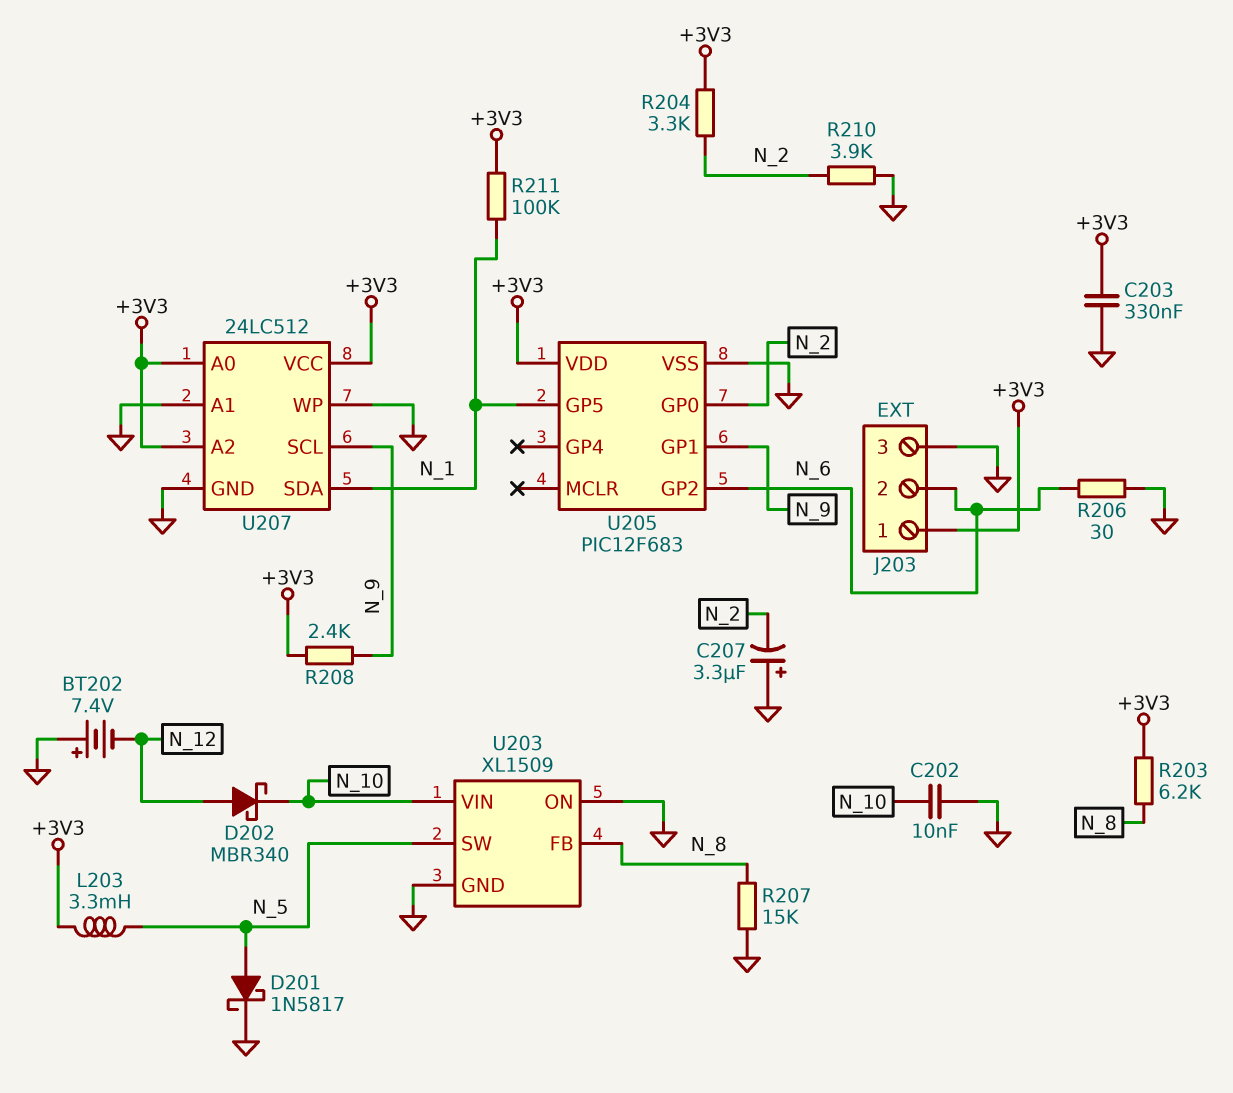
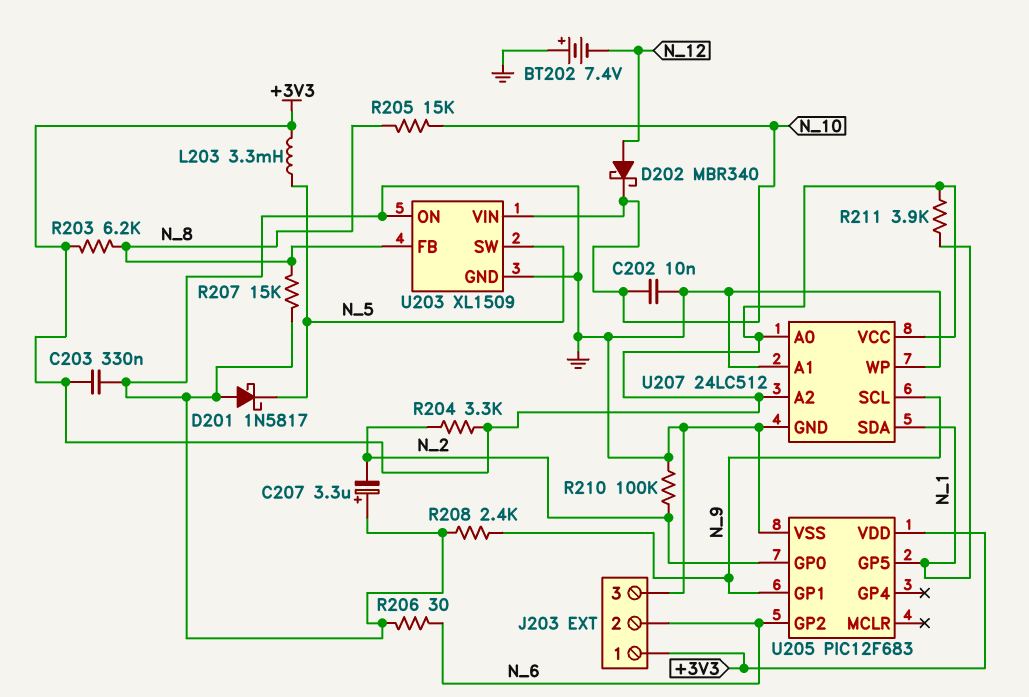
D201: schottky 1N5817 (A N_5, K GND) -> schottky 1N5817 (A GND, K N_5)
R205: none -> 15k (N_8, N_10)
R208: 2.4k (+3V3, N_9) -> 2.4k (GND, N_9)
R210: 3.9k (GND, N_2) -> 100k (GND, N_2)
R211: 100k (+3V3, N_1) -> 3.9k (+3V3, N_1)

